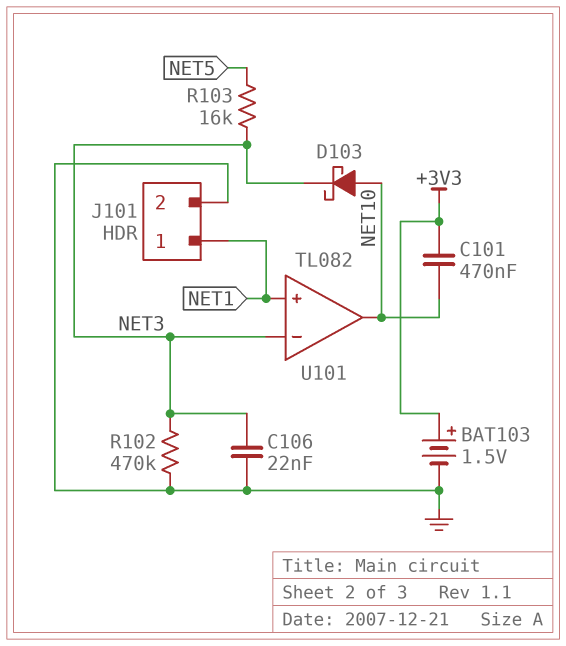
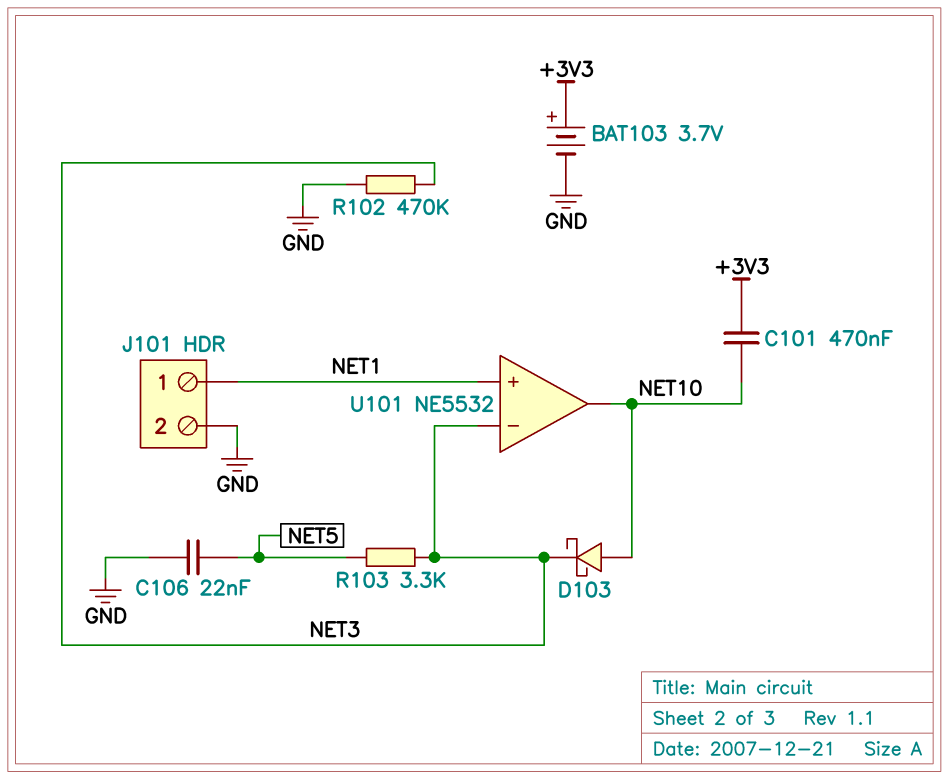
BAT103: 1.5V (plus +3V3, minus GND) -> 3.7V (plus +3V3, minus GND)
C106: 22nF (GND, NET3) -> 22nF (GND, NET5)
R103: 16k (NET3, NET5) -> 3.3k (NET3, NET5)
U101: TL082 -> NE5532

